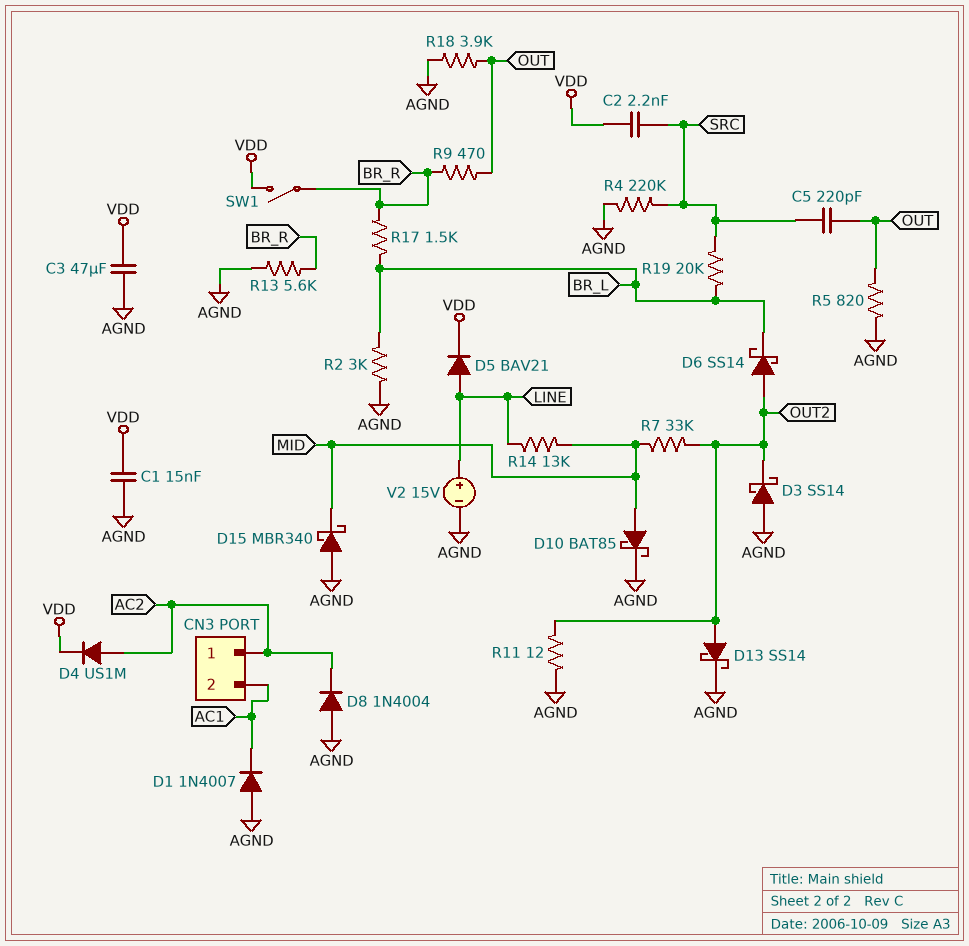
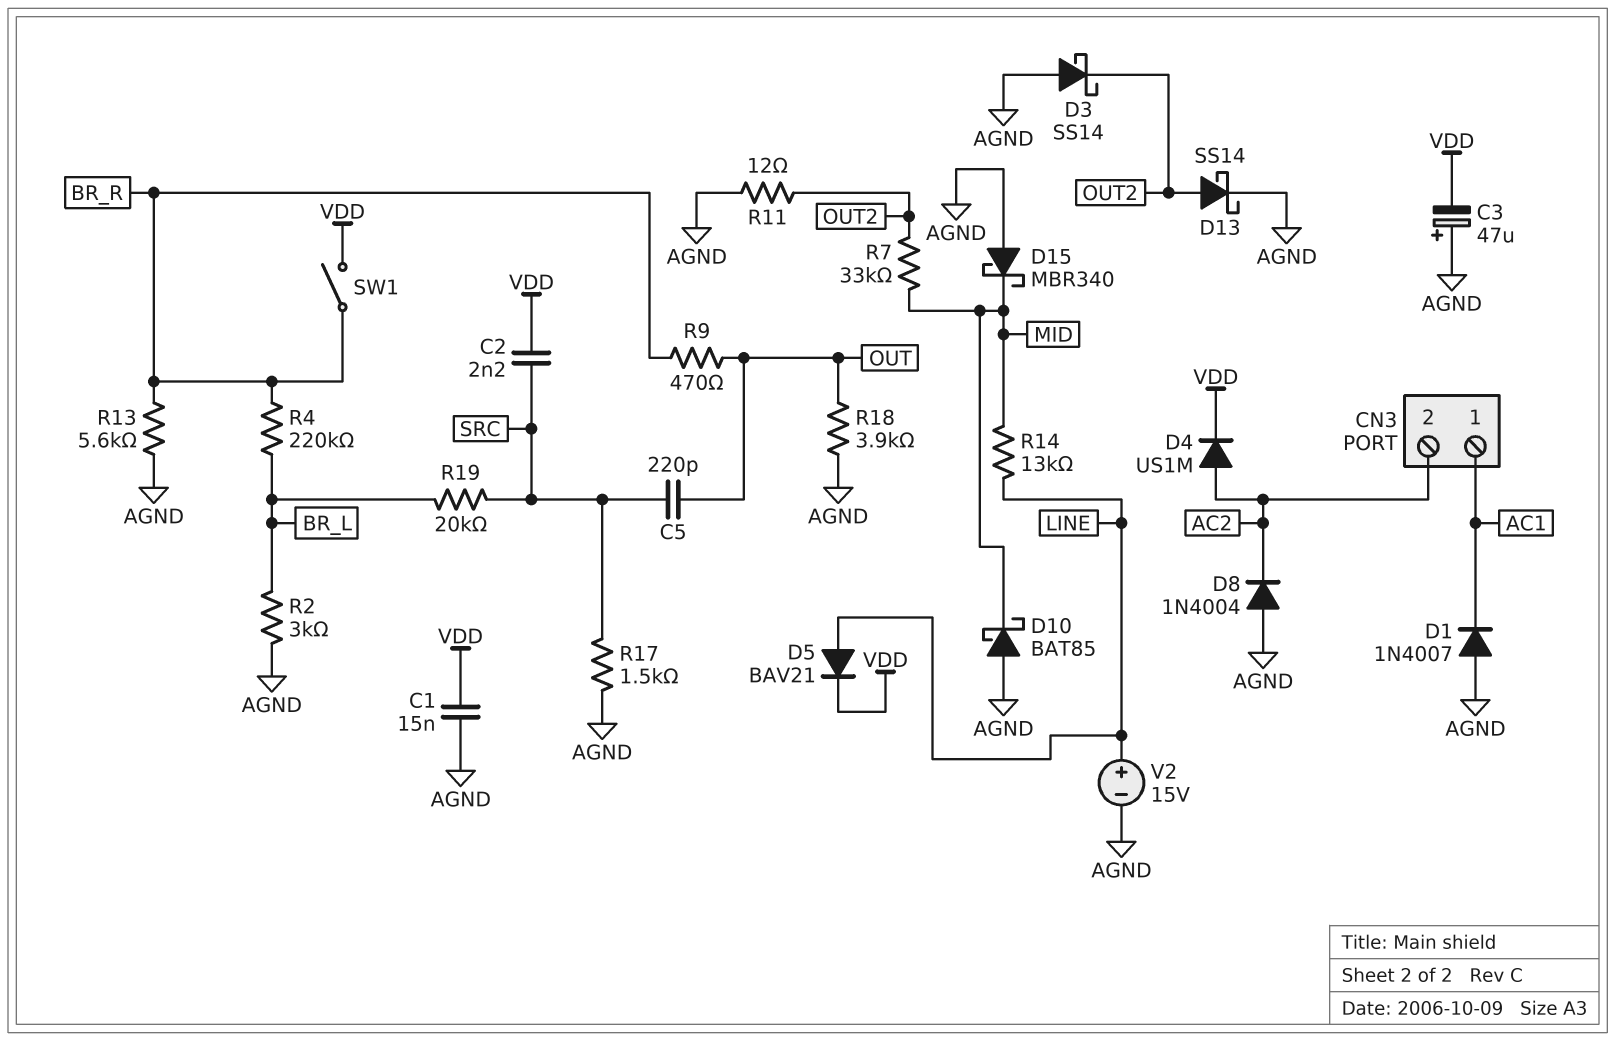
C3: 47uF (AGND, VDD) -> 47uF (plus AGND, minus VDD)
CN3 pin 1: AC2 -> AC1
CN3 pin 2: AC1 -> AC2
D6: schottky SS14 (A OUT2, K BR_L) -> none
D10: schottky BAT85 (A MID, K AGND) -> schottky BAT85 (A AGND, K MID)
R4: 220k (AGND, SRC) -> 220k (BR_L, BR_R)
R5: 820 (AGND, OUT) -> none
R17: 1.5k (BR_L, BR_R) -> 1.5k (AGND, SRC)

